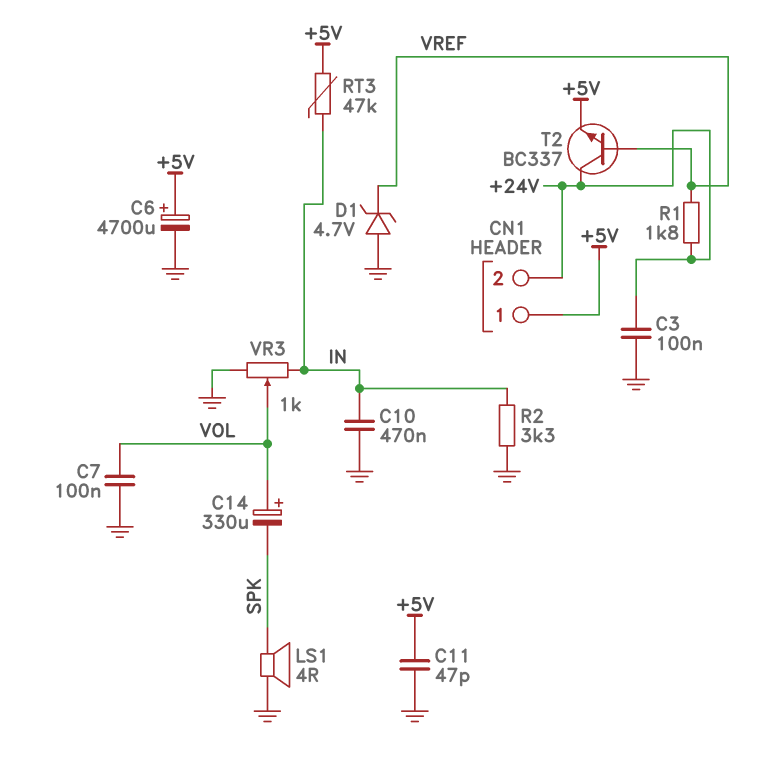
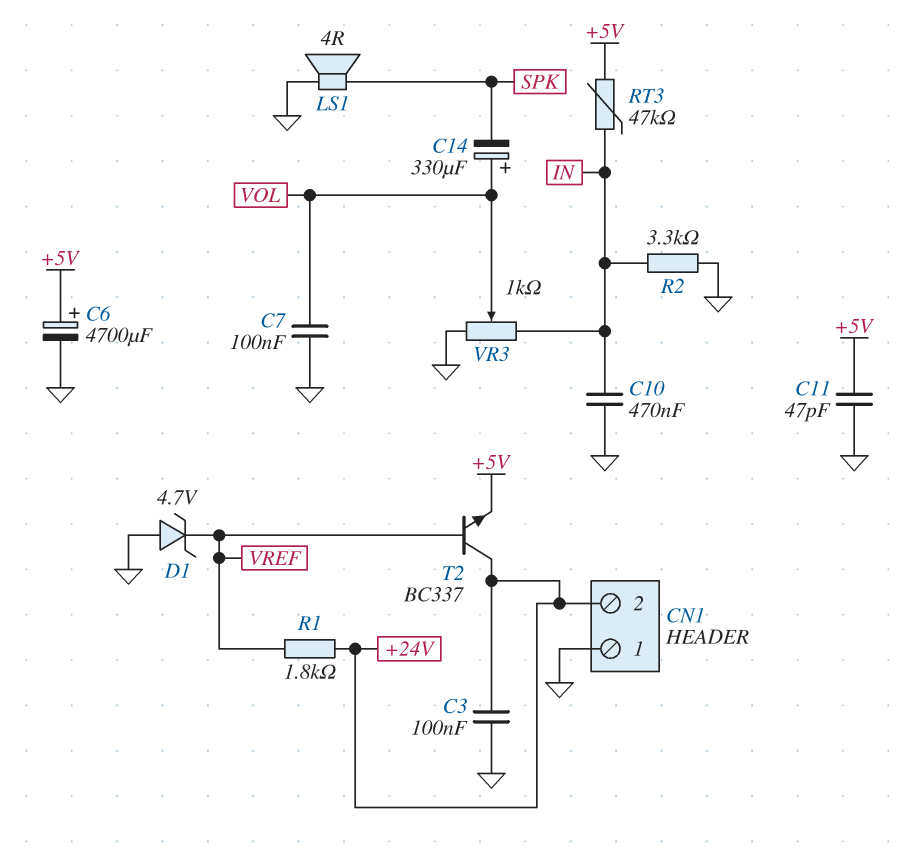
CN1 pin 1: +5V -> GND

